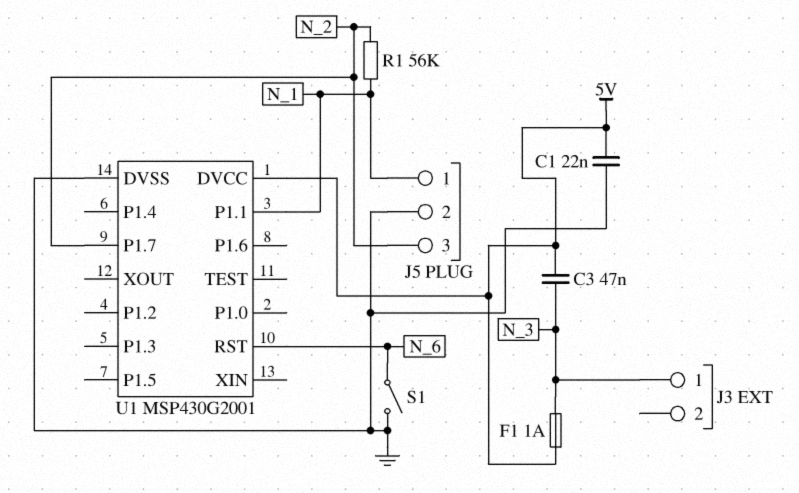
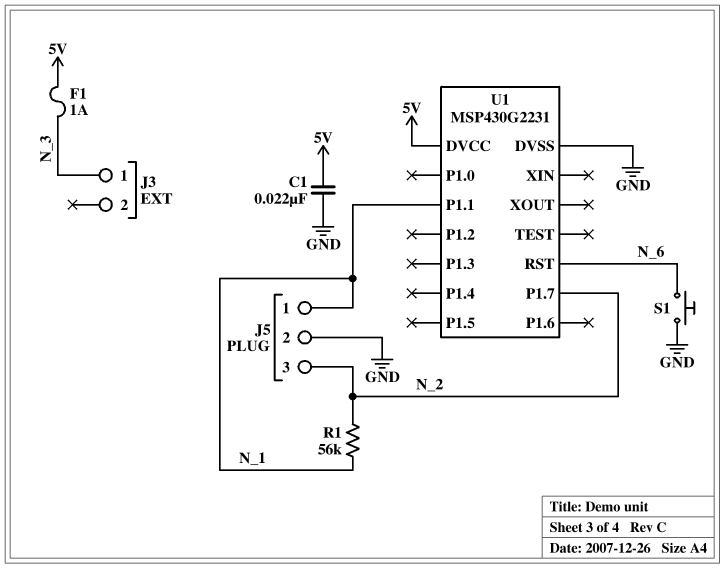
C3: 47nF (5V, N_3) -> none
S1: switch (GND, N_6) -> button (GND, N_6)
U1: MSP430G2001 -> MSP430G2231

